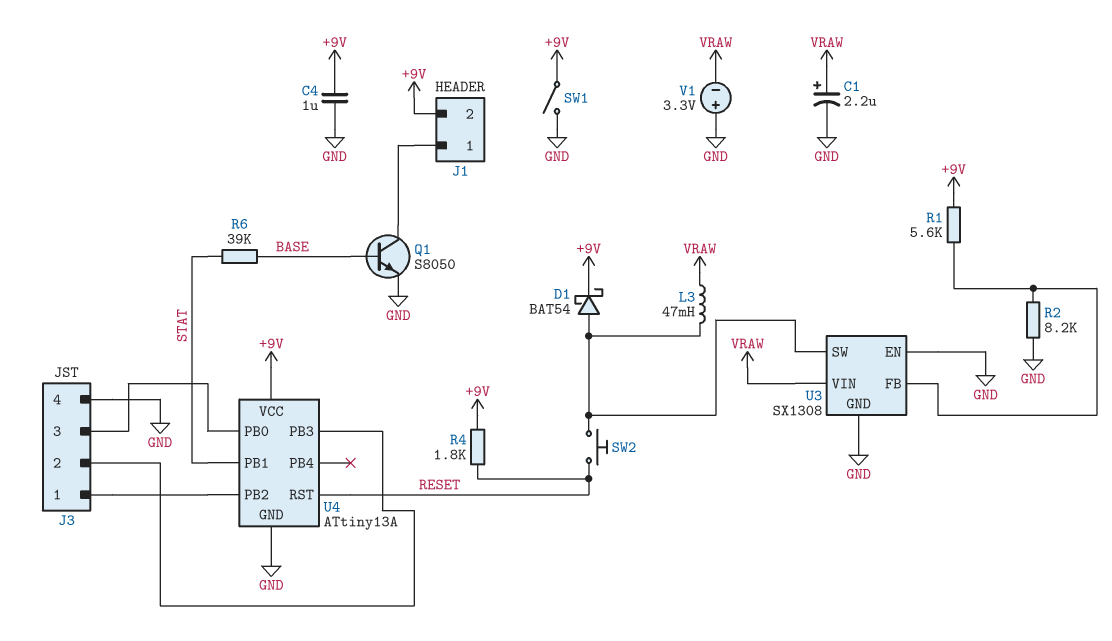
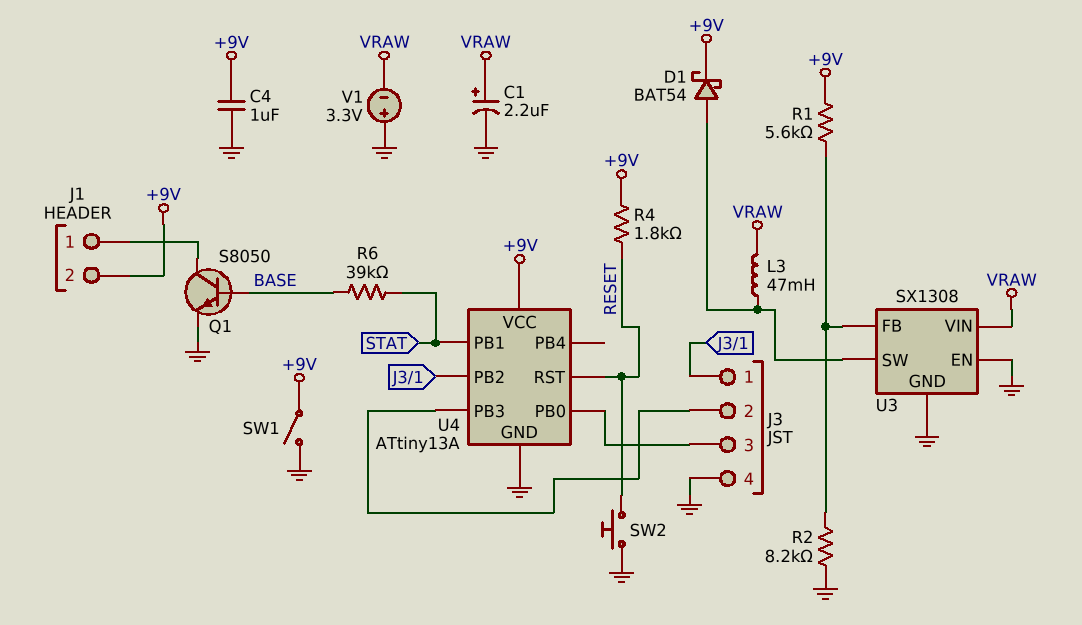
SW2: button (RESET, U3/SW) -> button (GND, RESET)

